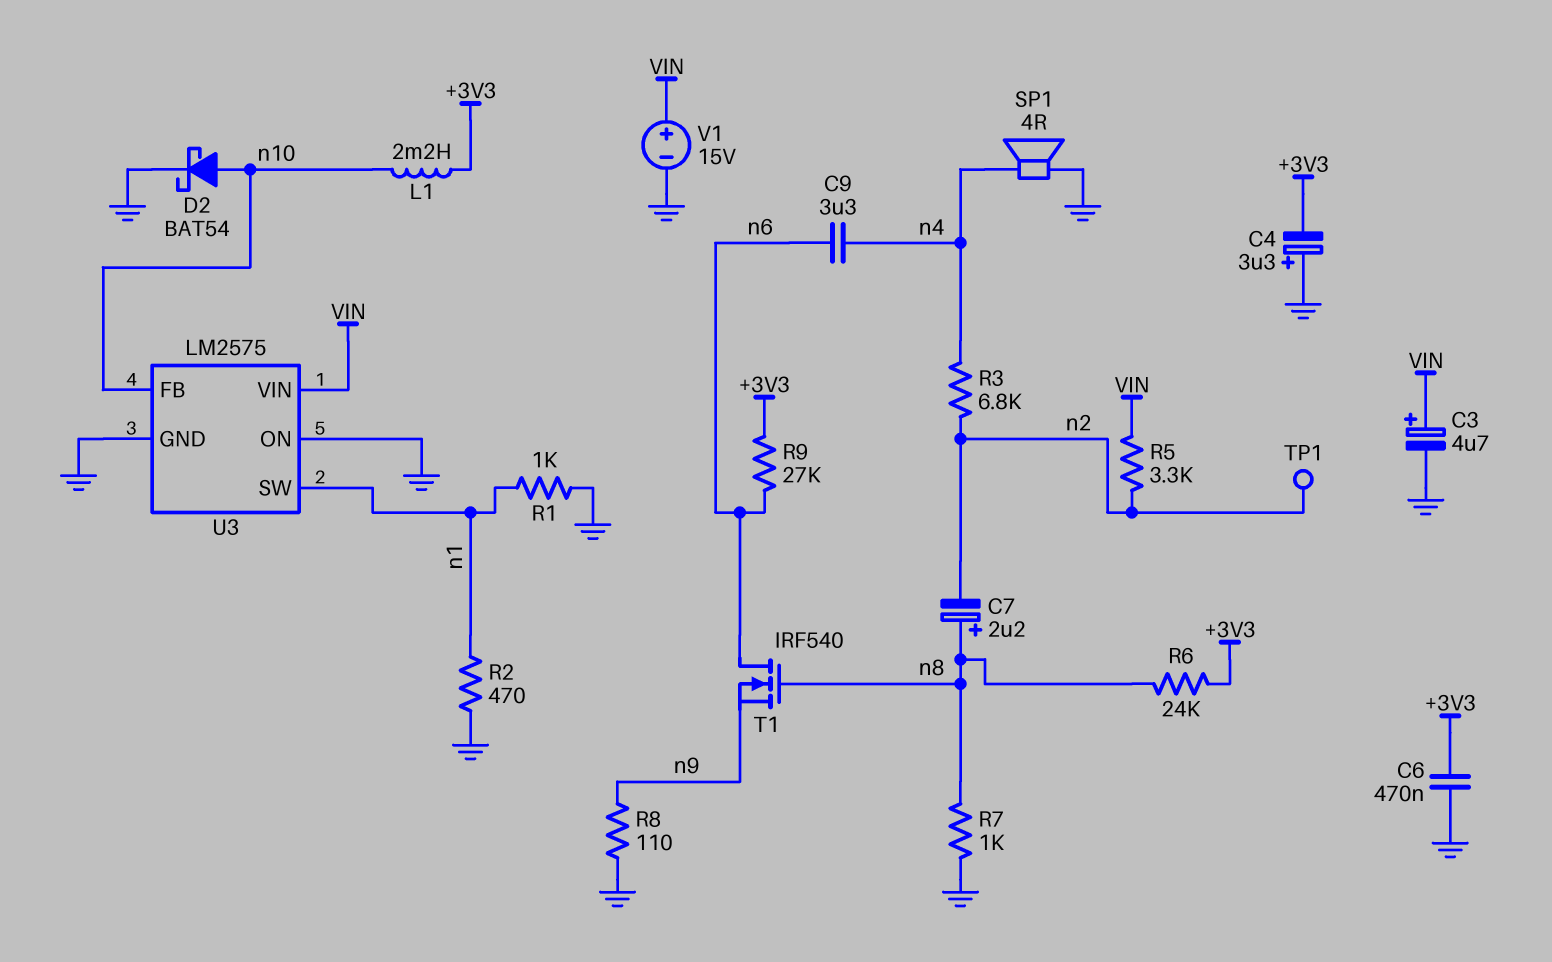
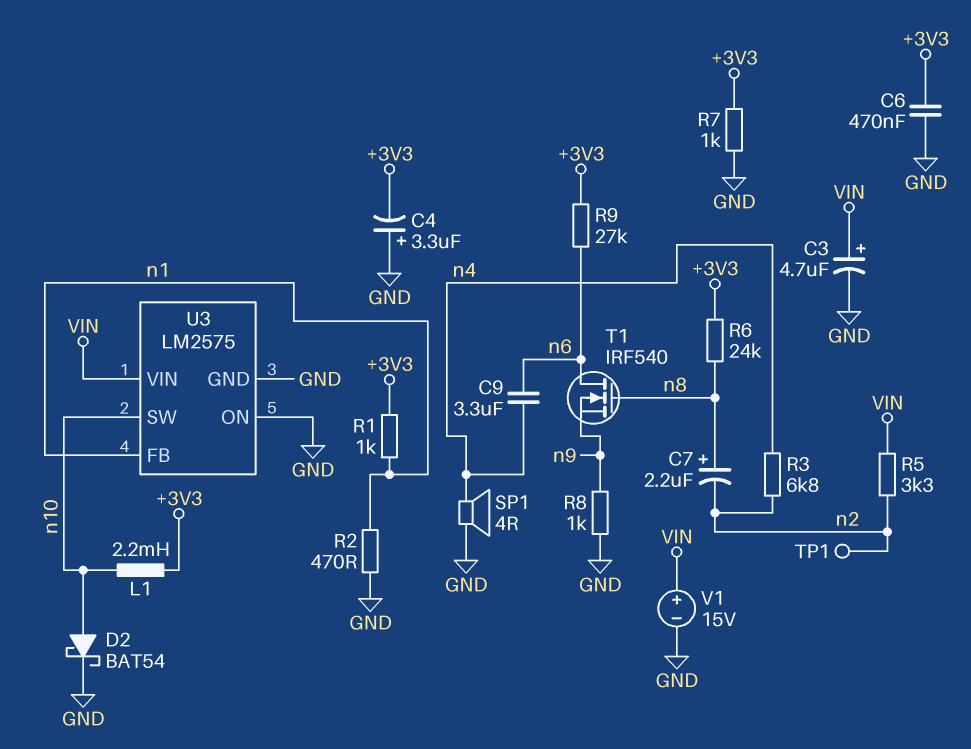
R1: 1k (GND, n1) -> 1k (+3V3, n1)
R7: 1k (GND, n8) -> 1k (+3V3, GND)
R8: 110 (GND, n9) -> 1k (GND, n9)
U3 pin FB: n10 -> n1
U3 pin SW: n1 -> n10

